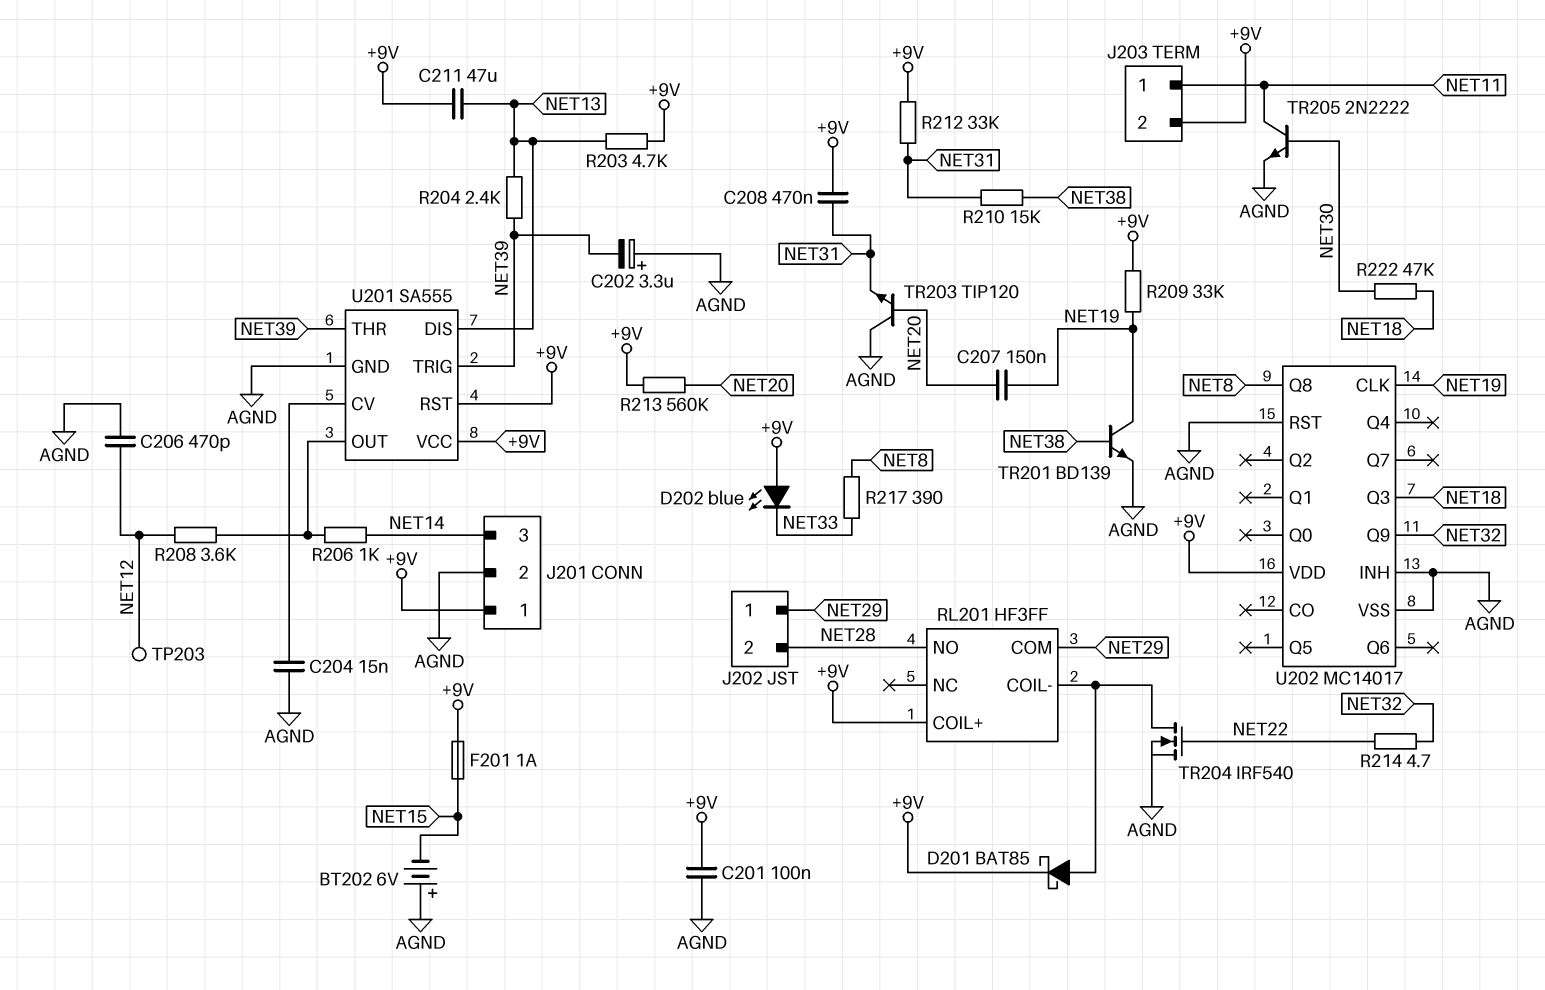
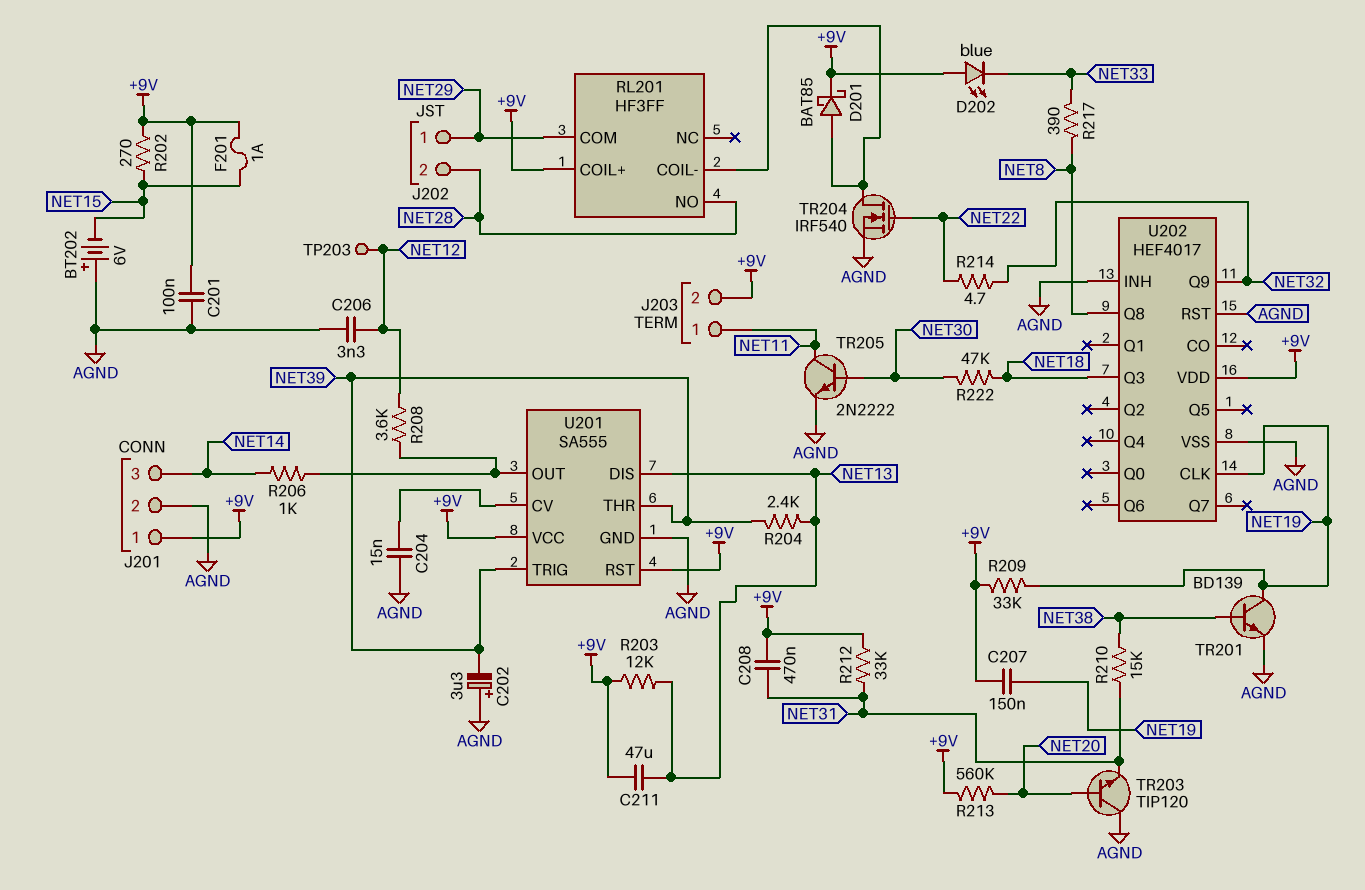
C206: 470pF (AGND, NET12) -> 3.3nF (AGND, NET12)
C207: 150nF (NET19, NET20) -> 150nF (+9V, NET19)
R202: none -> 270 (+9V, NET15)
R203: 4.7k (+9V, NET13) -> 12k (+9V, NET13)
U202: MC14017 -> HEF4017

